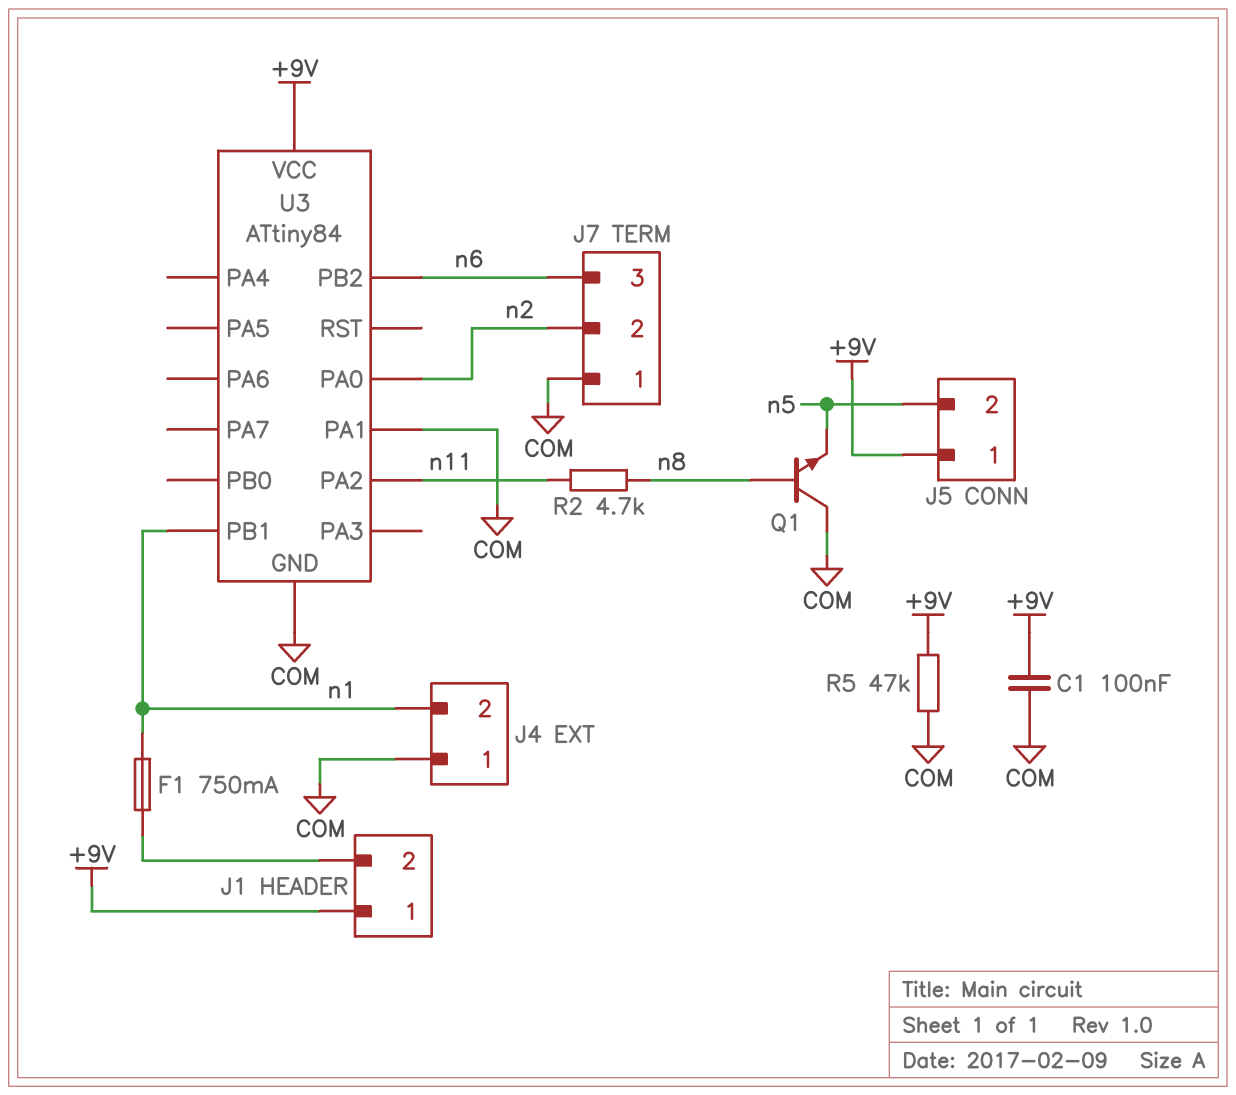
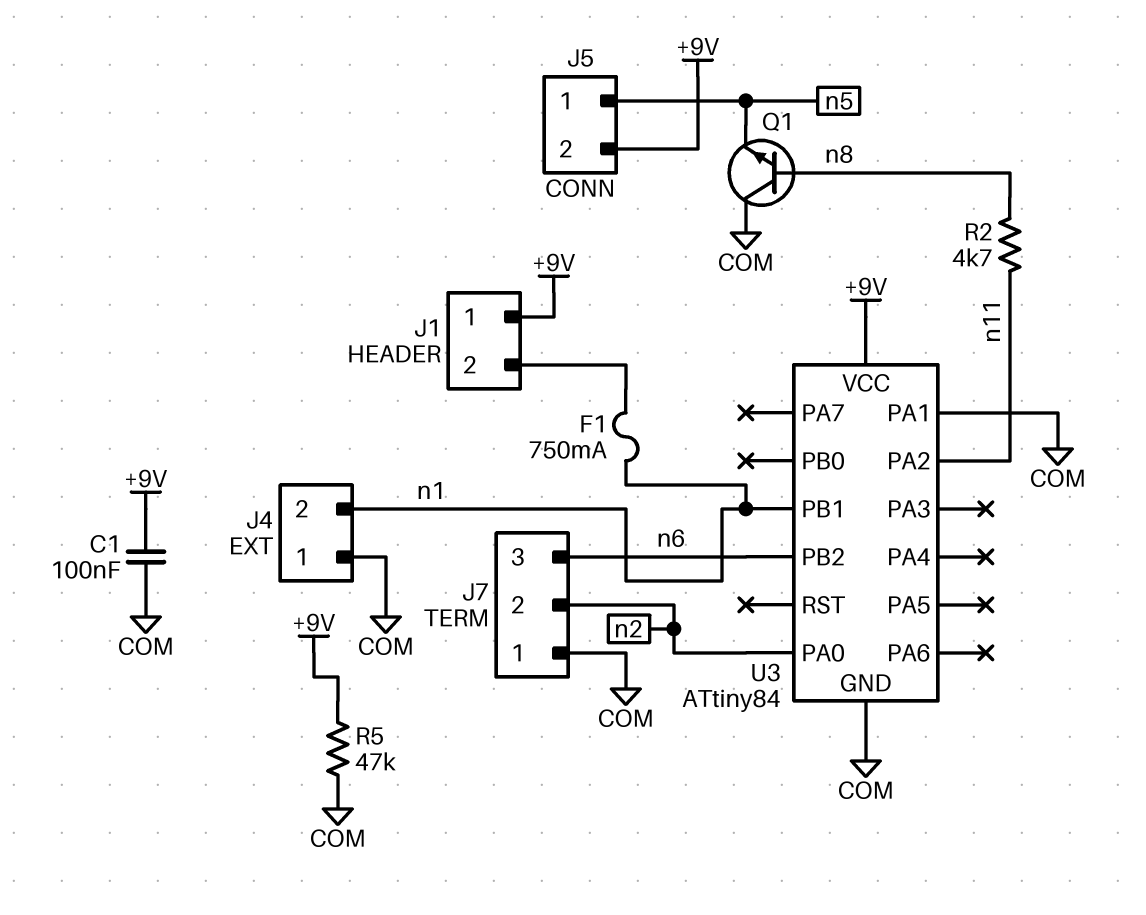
J5 pin 1: +9V -> n5
J5 pin 2: n5 -> +9V

